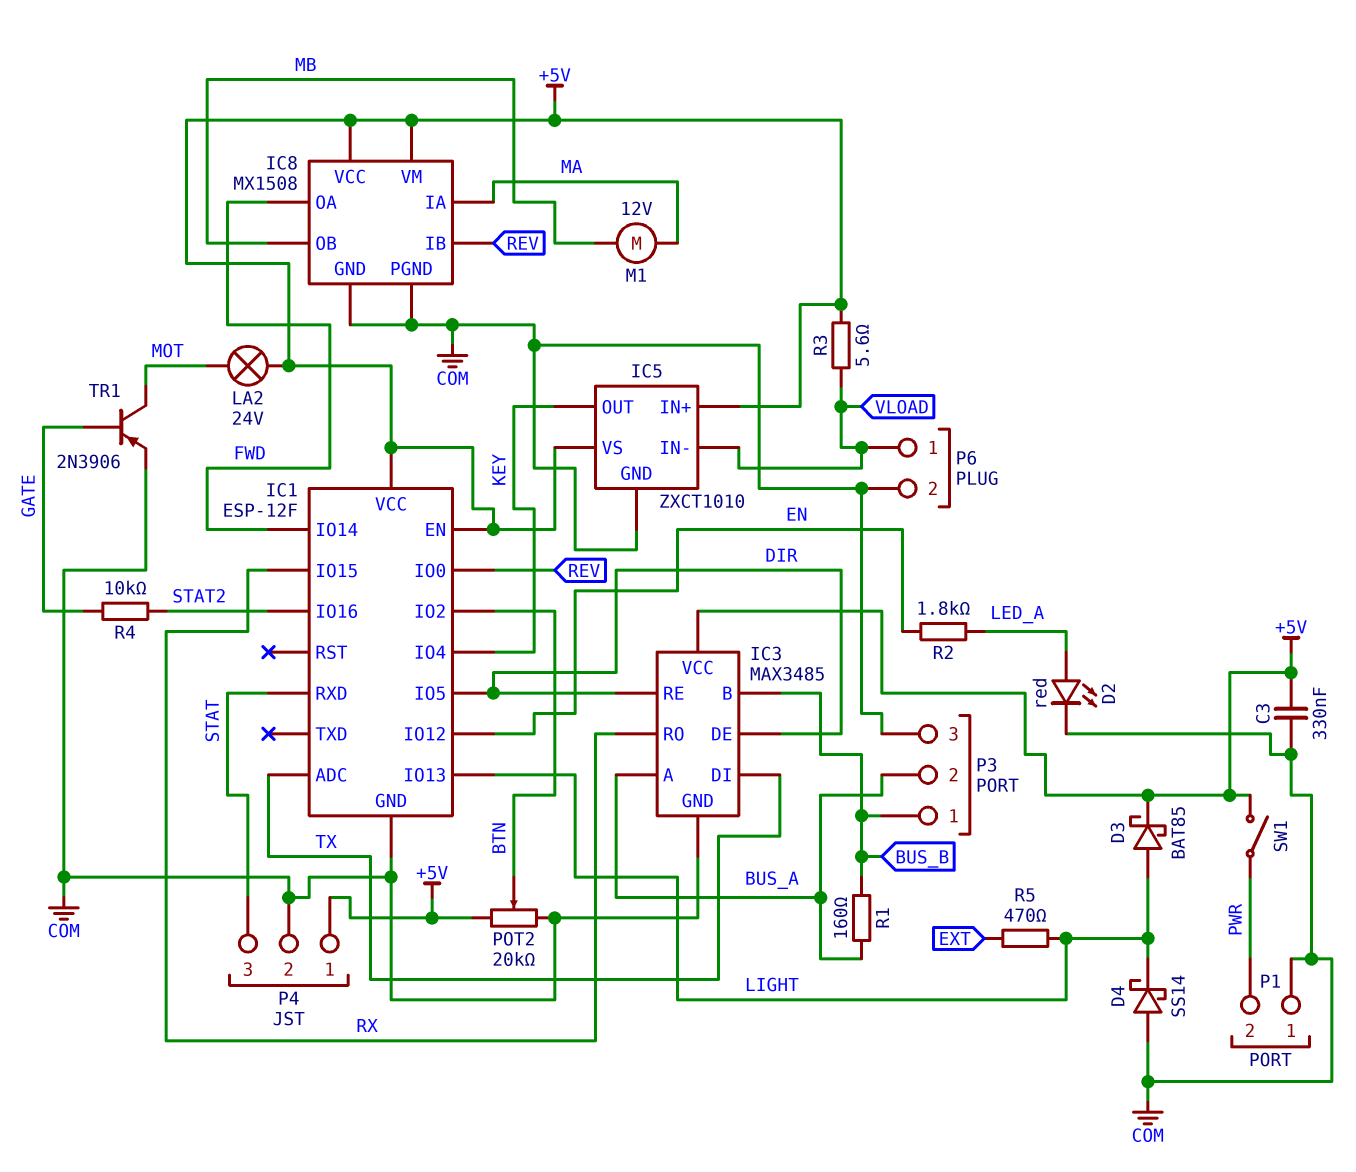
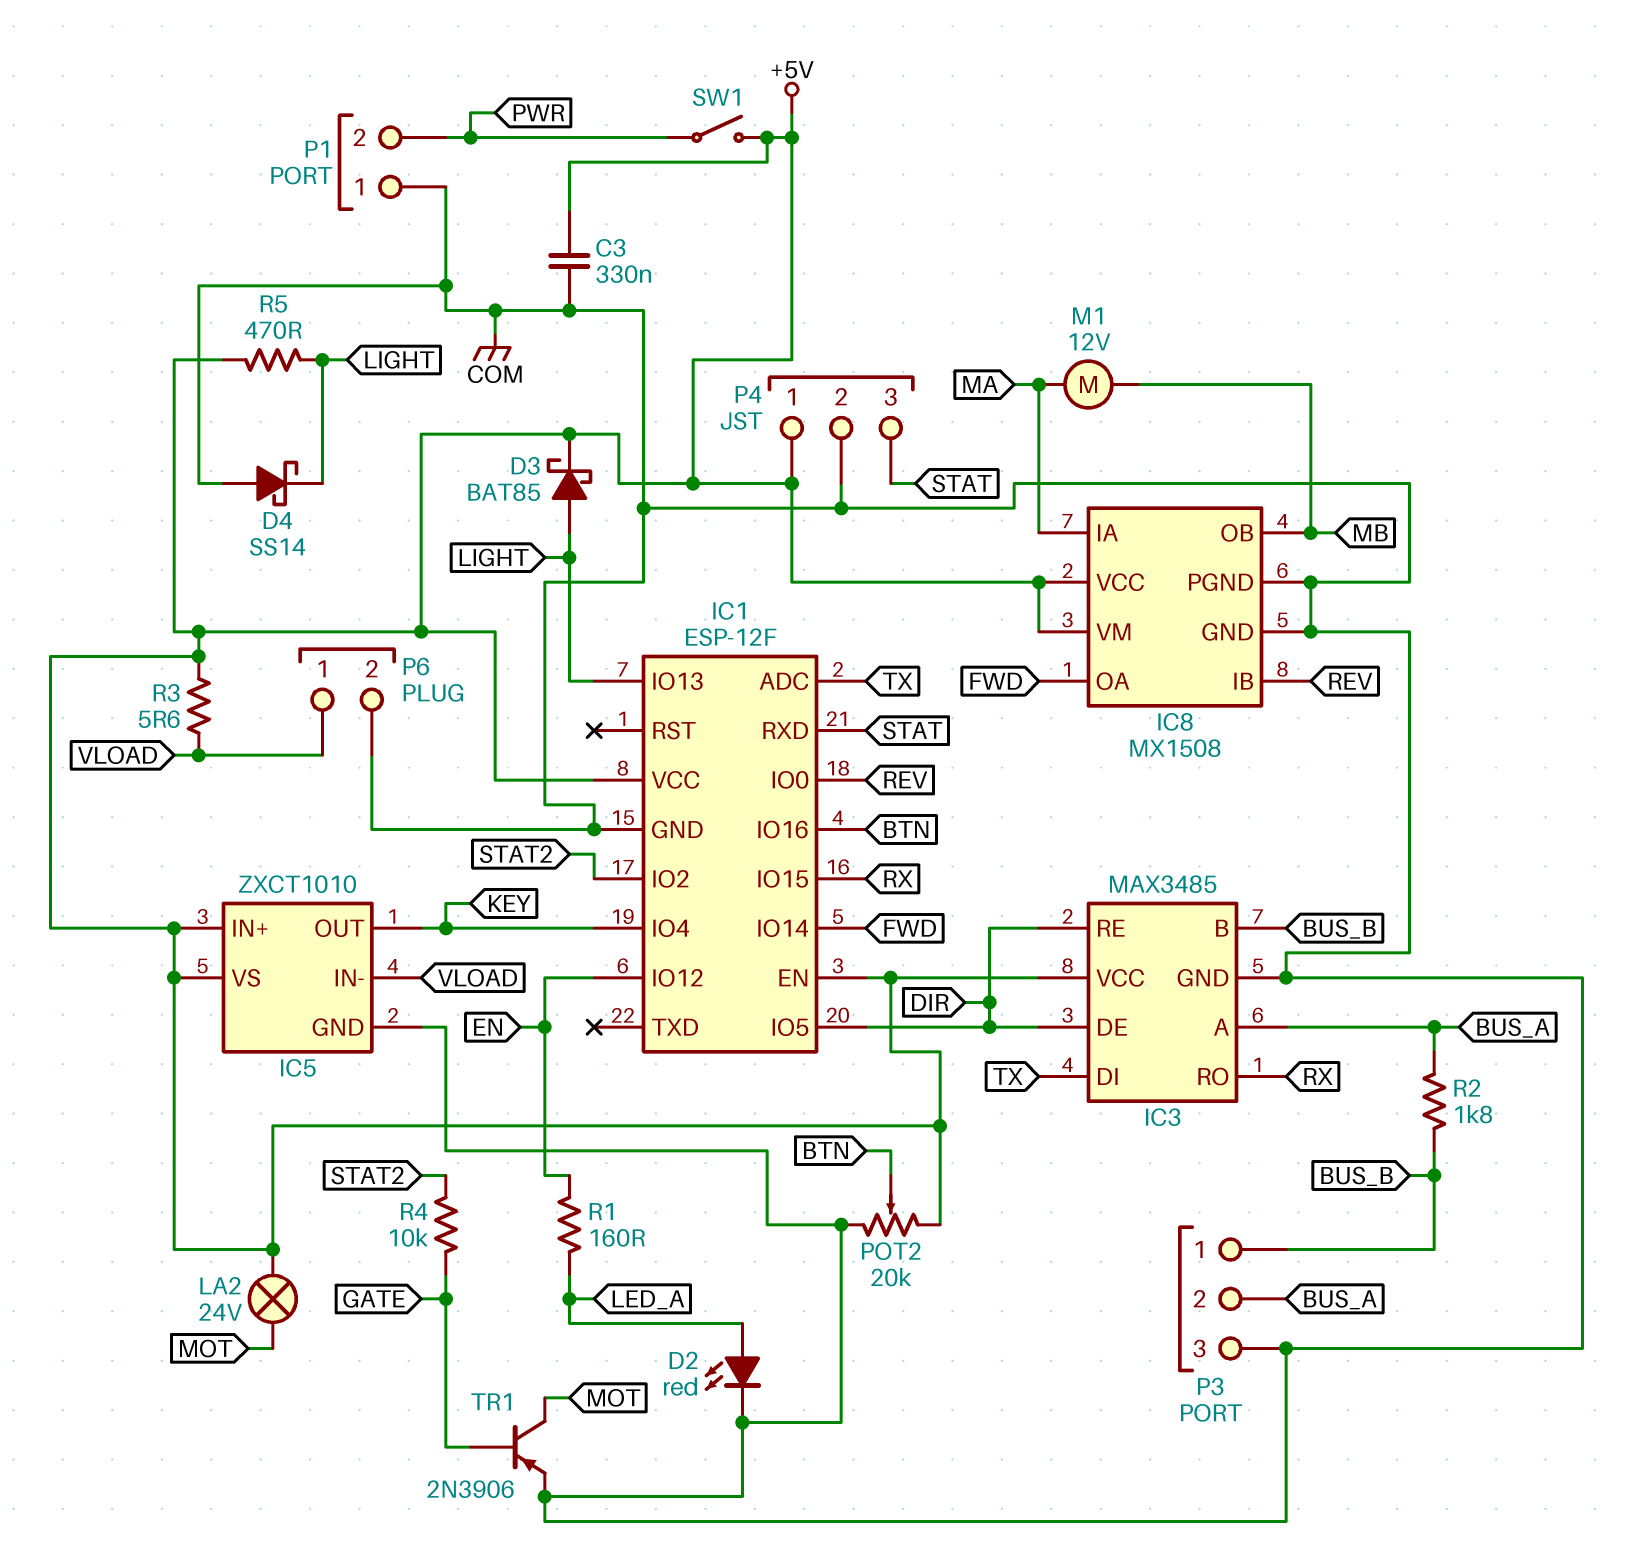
IC1 pin IO2: BTN -> STAT2
IC1 pin IO16: STAT2 -> BTN
R1: 160 (BUS_A, BUS_B) -> 160 (EN, LED_A)
R2: 1.8k (EN, LED_A) -> 1.8k (BUS_A, BUS_B)
R5: 470 (EXT, LIGHT) -> 470 (+5V, LIGHT)

